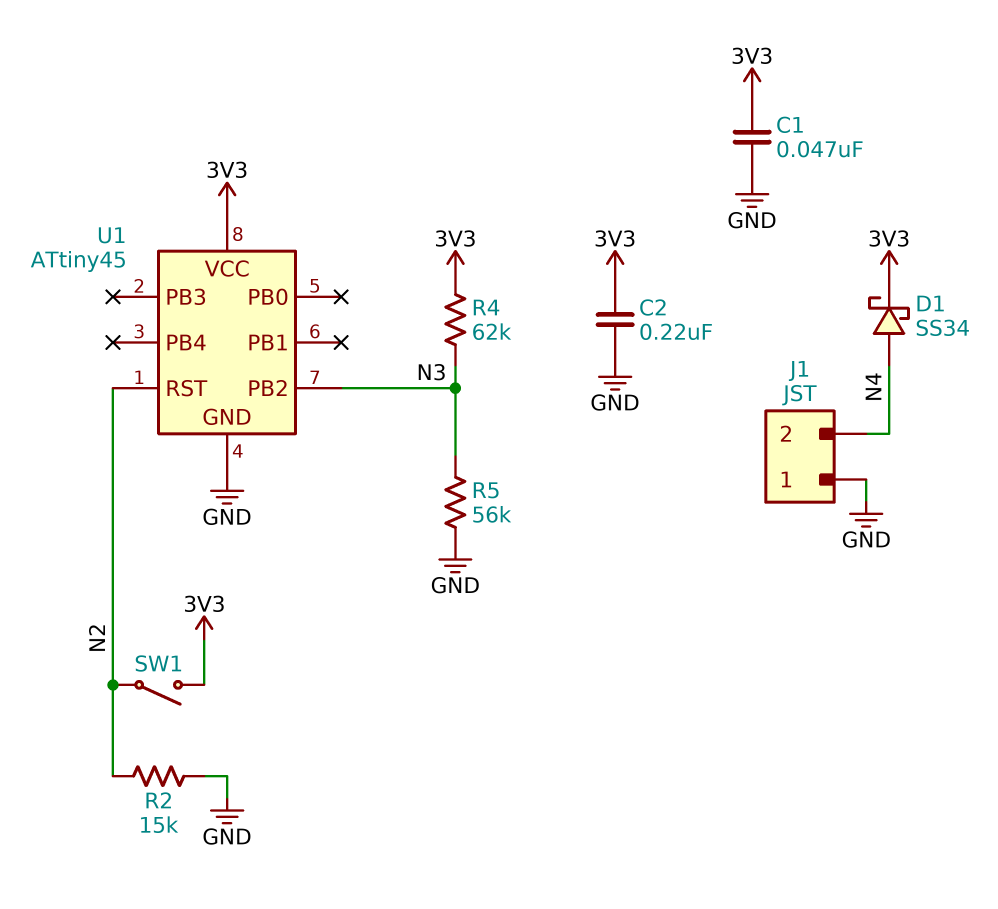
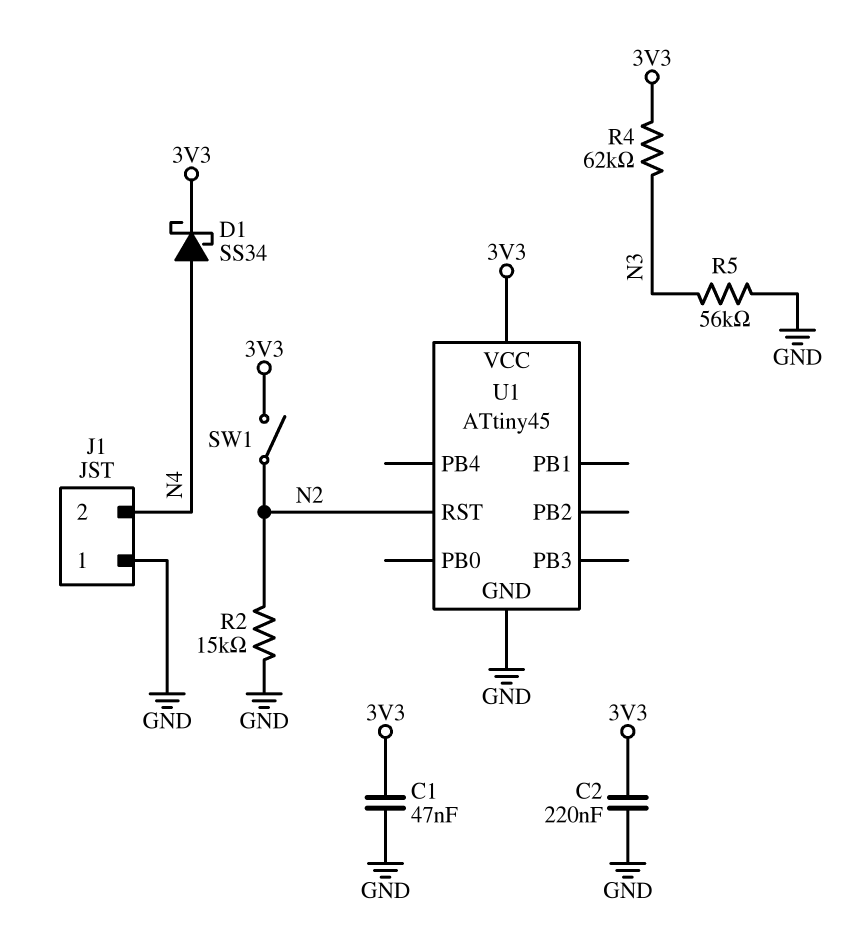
U1 pin PB2: N3 -> none

